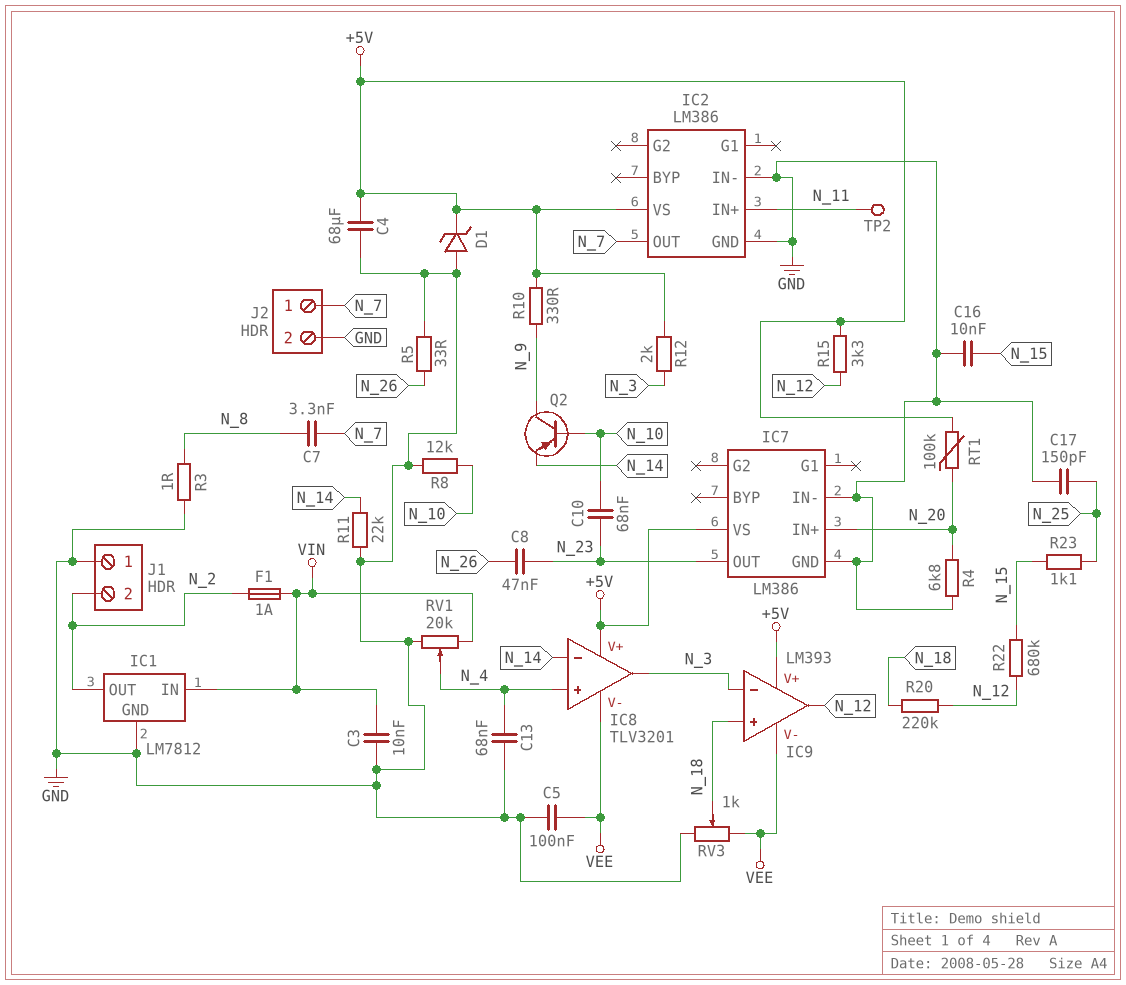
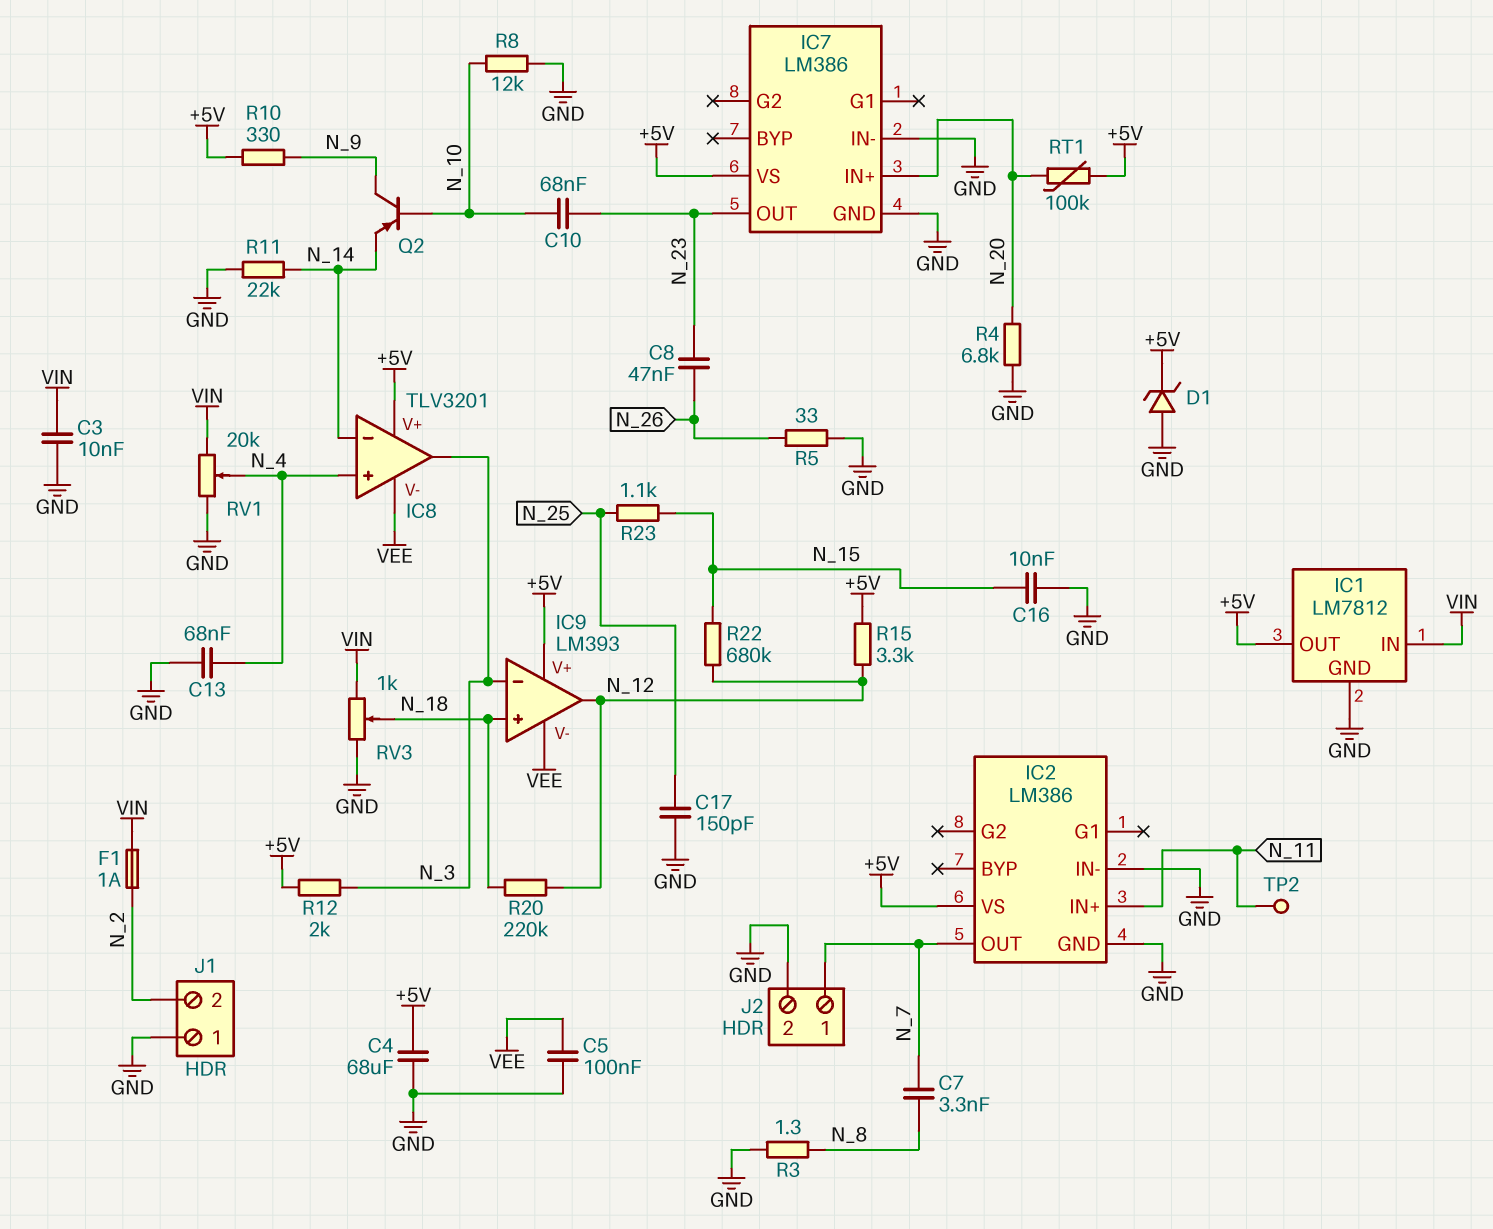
IC1 pin OUT: N_2 -> +5V
R3: 1 (GND, N_8) -> 1.3 (GND, N_8)
RV3: 1k (GND, VEE, wiper N_18) -> 1k (GND, VIN, wiper N_18)

